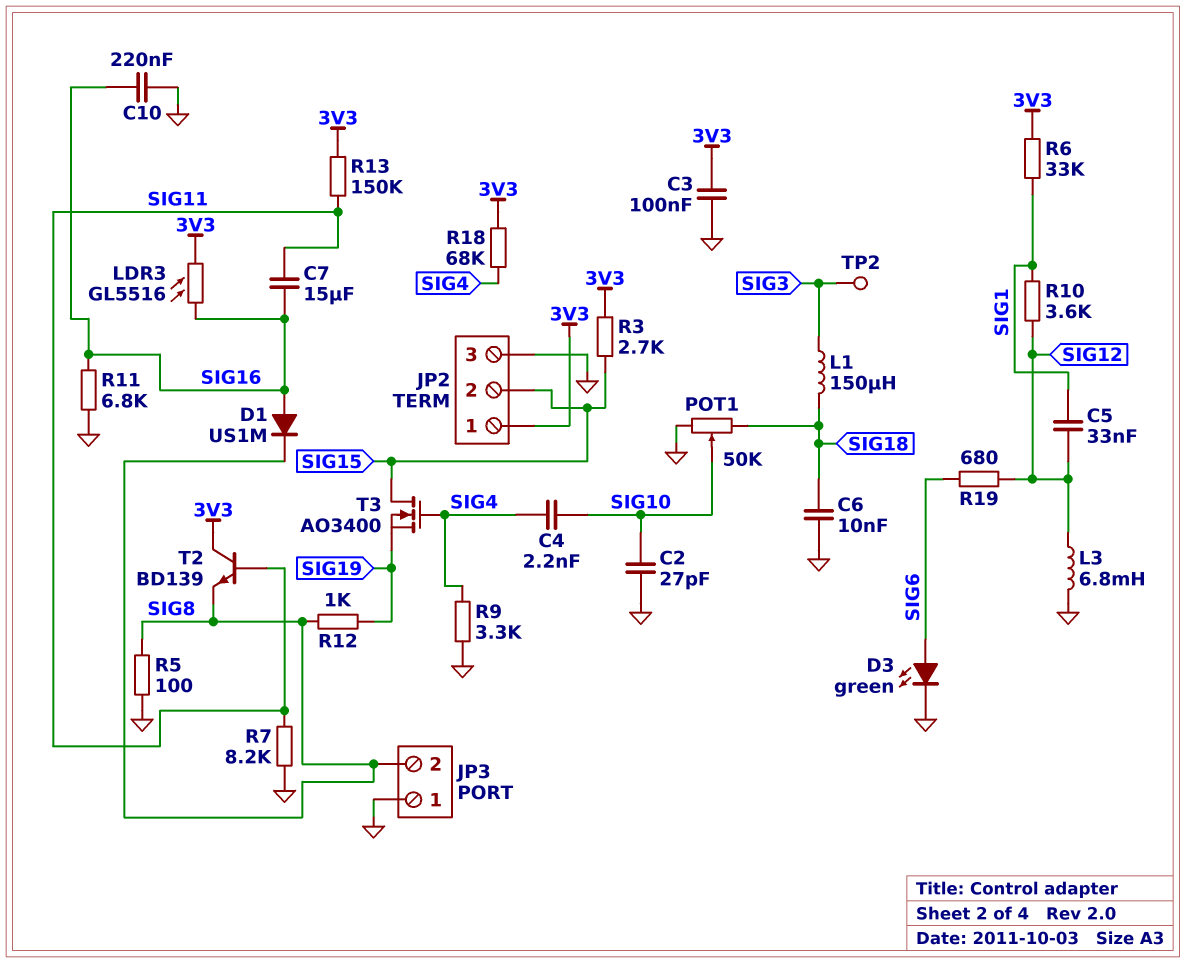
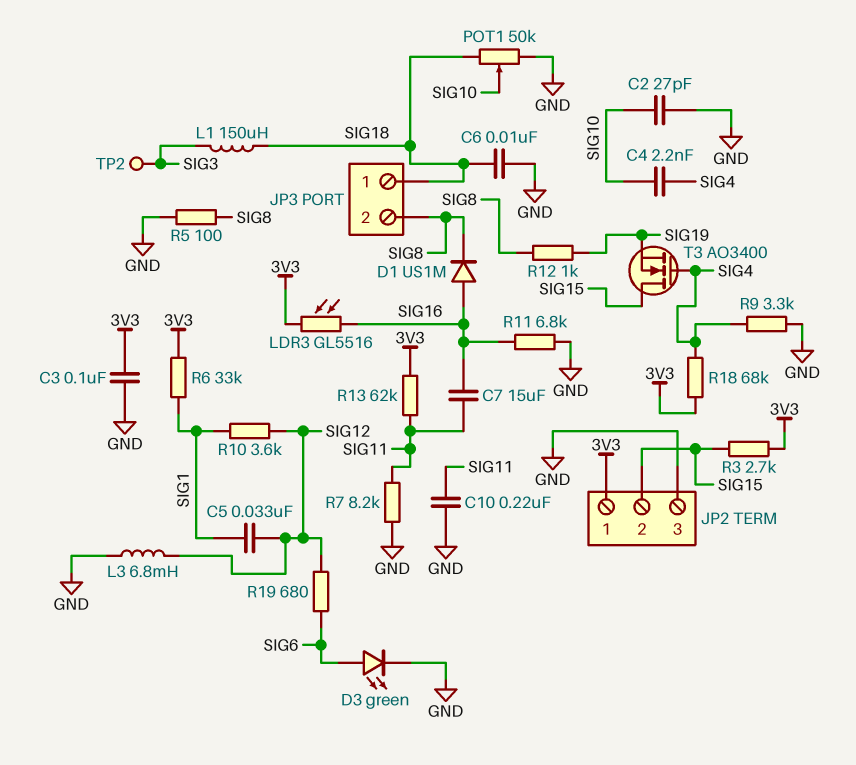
C10: 220nF (GND, SIG16) -> 220nF (GND, SIG11)
JP3 pin 1: GND -> SIG18
R13: 150k (3V3, SIG11) -> 62k (3V3, SIG11)
T2: NPN BD139 (B SIG11, C 3V3, E SIG8) -> none

